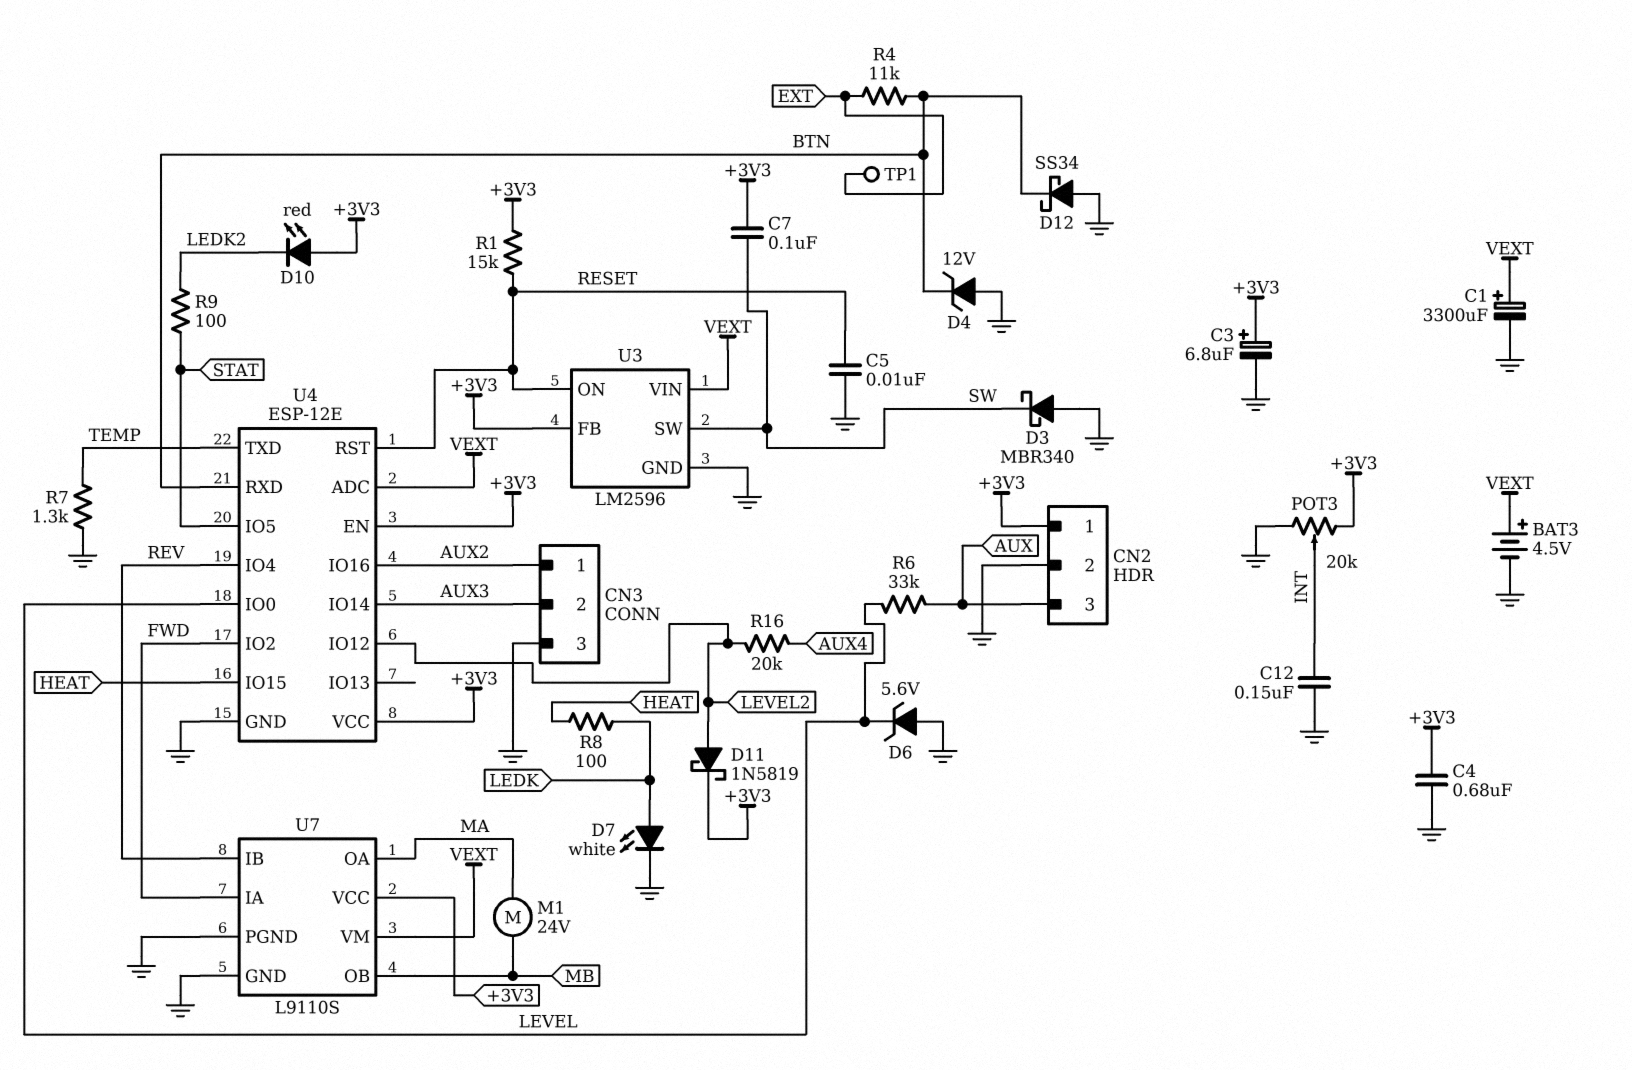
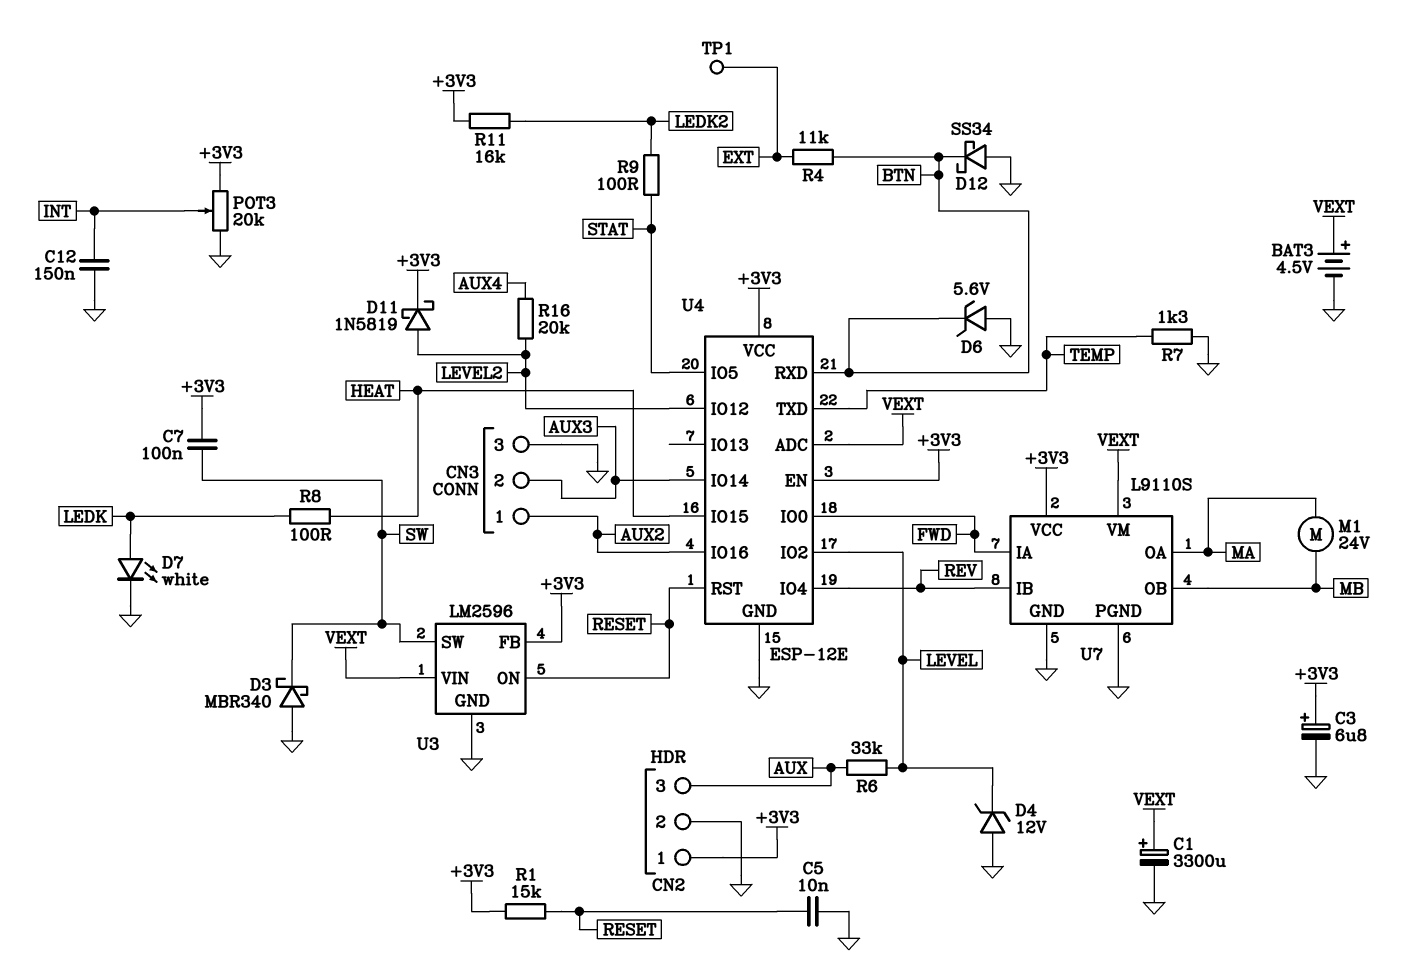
C4: 680nF (+3V3, GND) -> none
D4: zener 12V (A GND, K BTN) -> zener 12V (A GND, K LEVEL)
D6: zener 5.6V (A GND, K LEVEL) -> zener 5.6V (A GND, K BTN)
D10: LED red (A +3V3, K LEDK2) -> none
R11: none -> 16k (+3V3, LEDK2)
U4 pin IO0: LEVEL -> FWD
U4 pin IO2: FWD -> LEVEL

